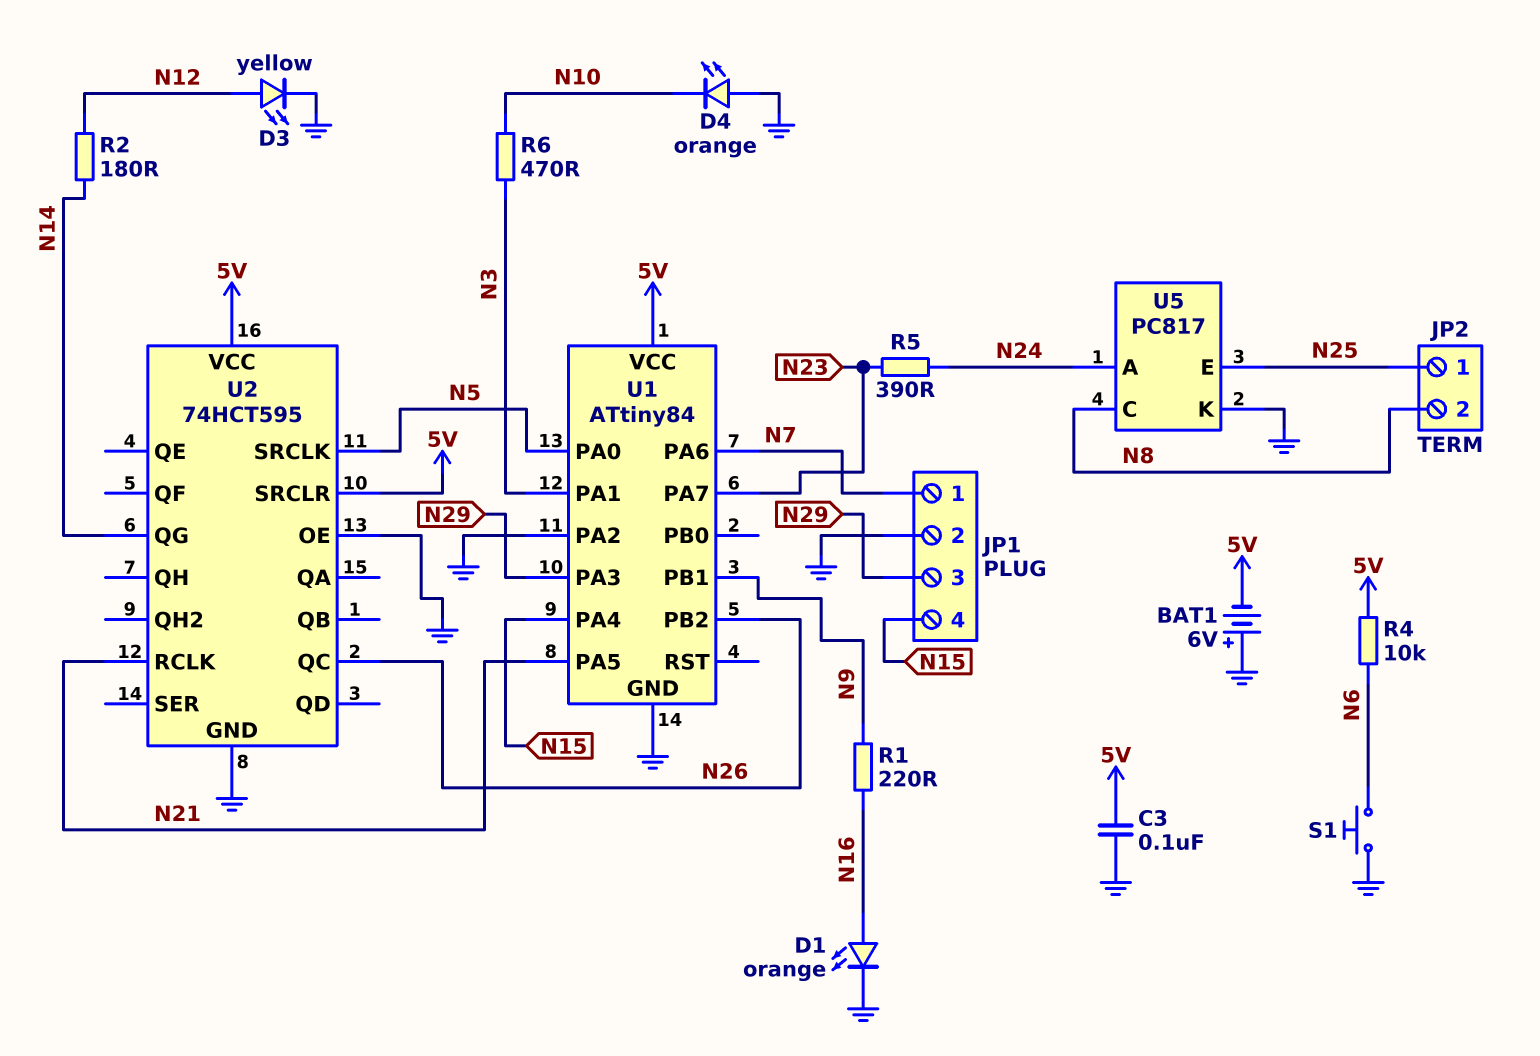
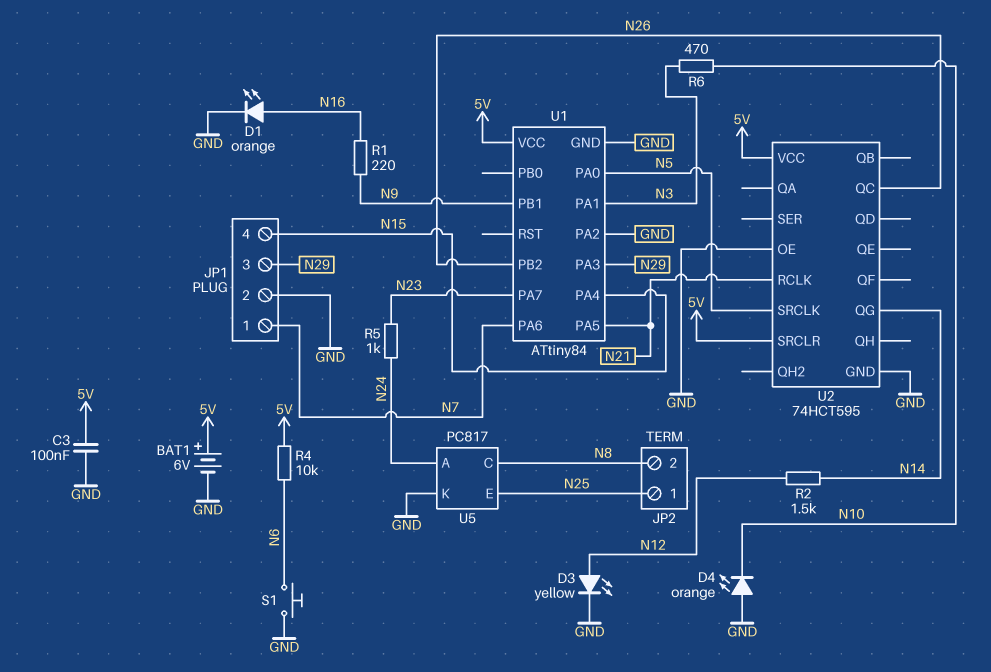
BAT1: 6V (plus GND, minus 5V) -> 6V (plus 5V, minus GND)
R2: 180 (N12, N14) -> 1.5k (N12, N14)
R5: 390 (N23, N24) -> 1k (N23, N24)

